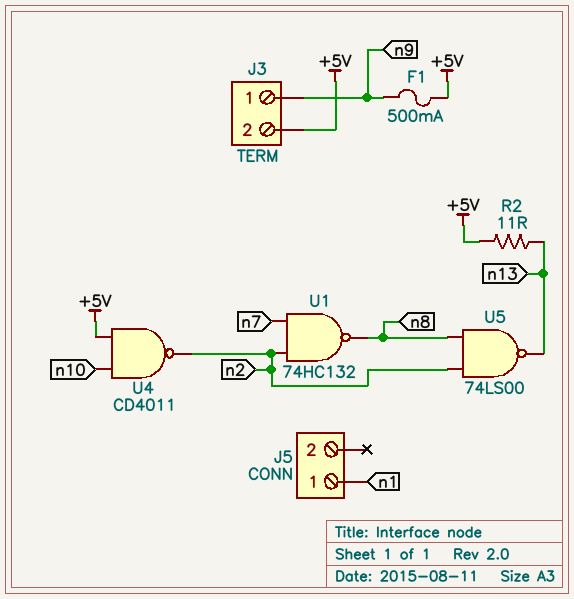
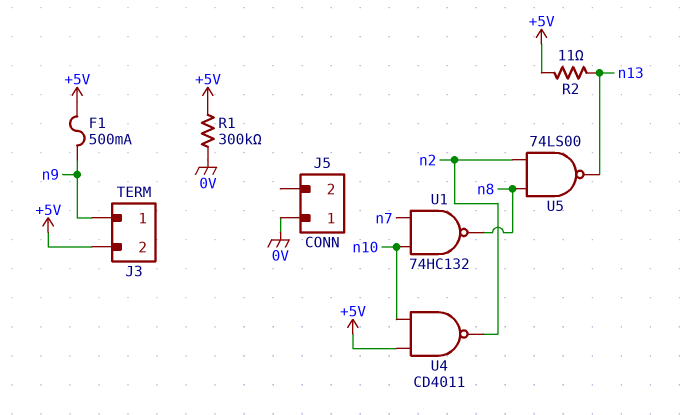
J5 pin 1: n1 -> 0V
R1: none -> 300k (+5V, 0V)
U1: NAND 74HC132 (in n2, in n7, out n8) -> NAND 74HC132 (in n7, in n10, out n8)

